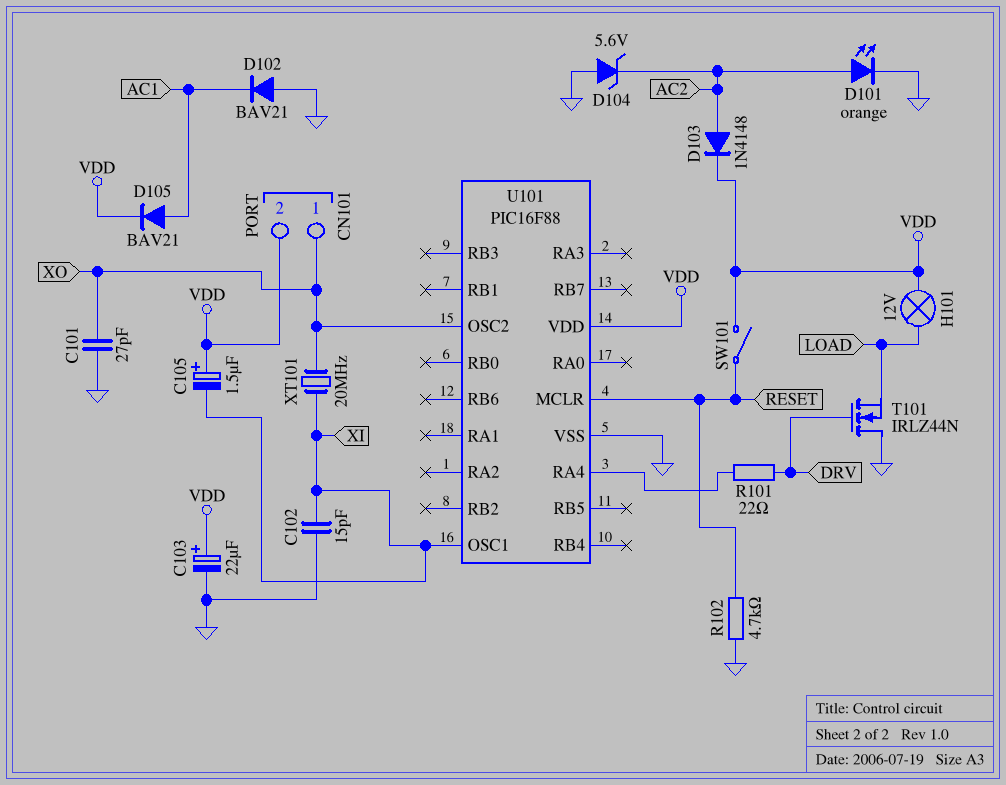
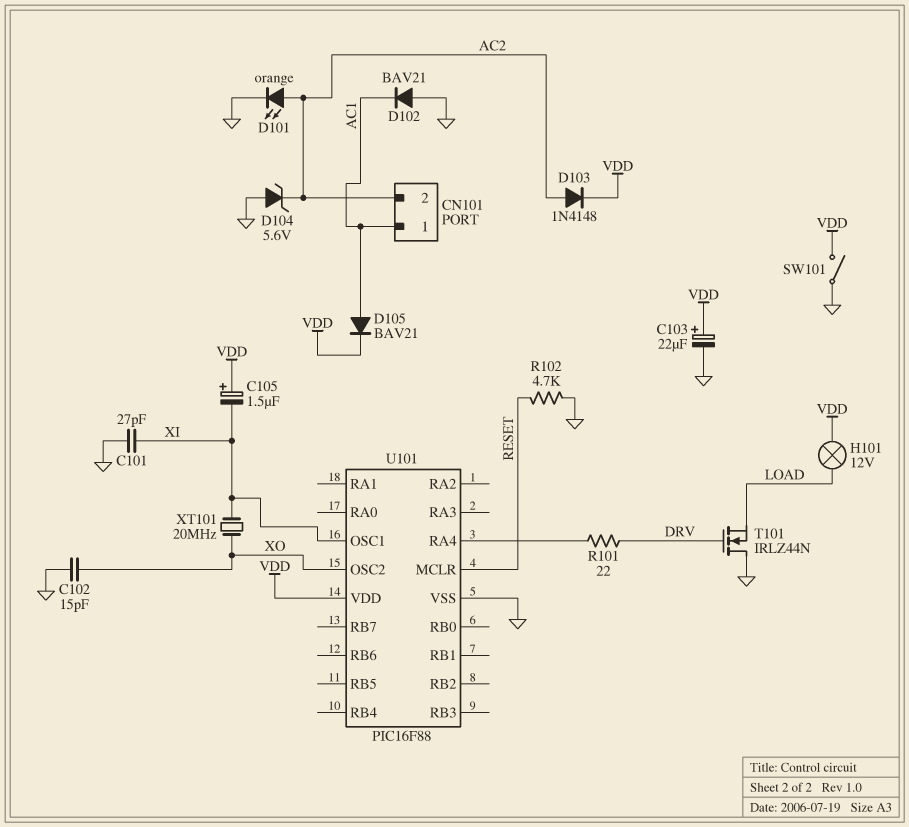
C101: 27pF (GND, XO) -> 27pF (GND, XI)
C102: 15pF (GND, XI) -> 15pF (GND, XO)
CN101 pin 1: XO -> AC1
CN101 pin 2: VDD -> AC2
SW101: switch (RESET, VDD) -> switch (GND, VDD)

